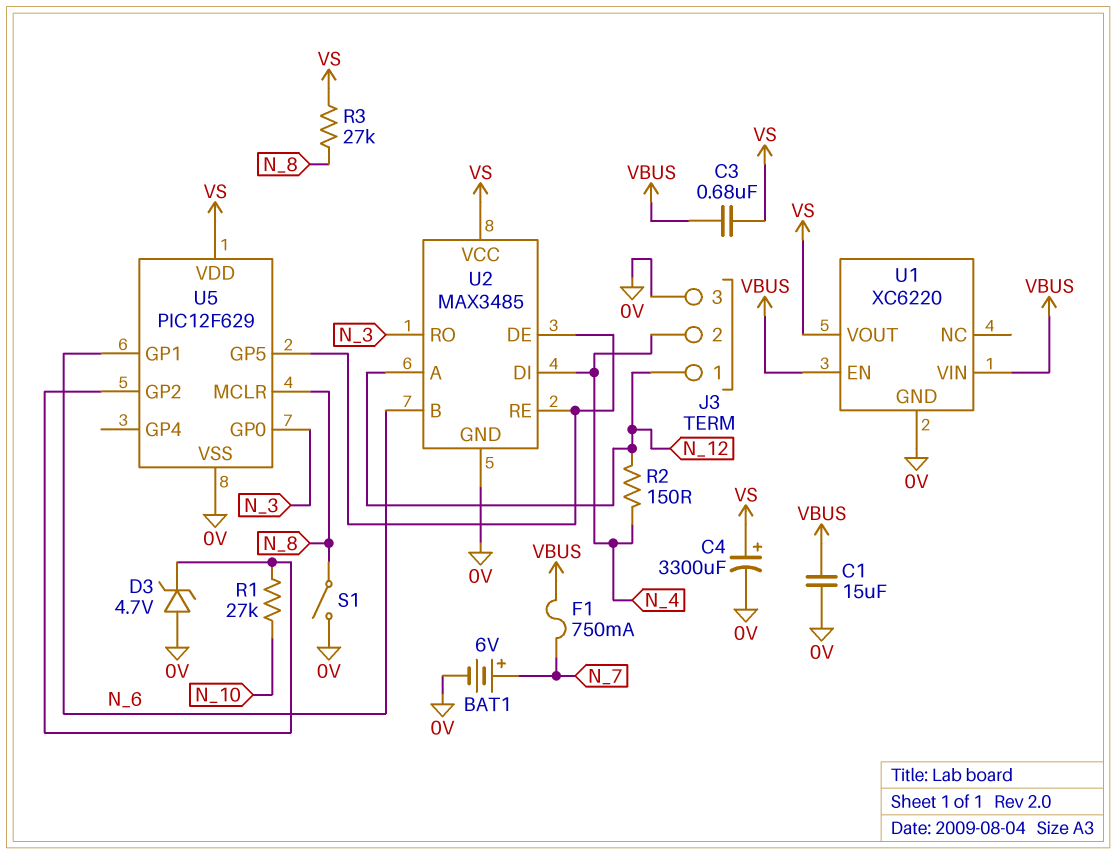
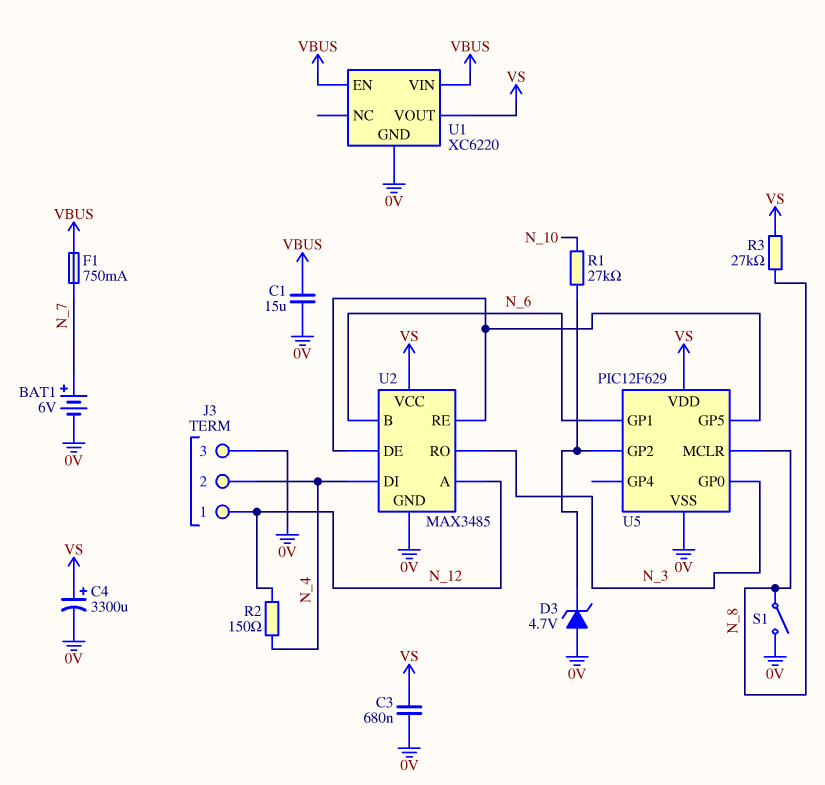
C3: 680nF (VBUS, VS) -> 680nF (0V, VS)

